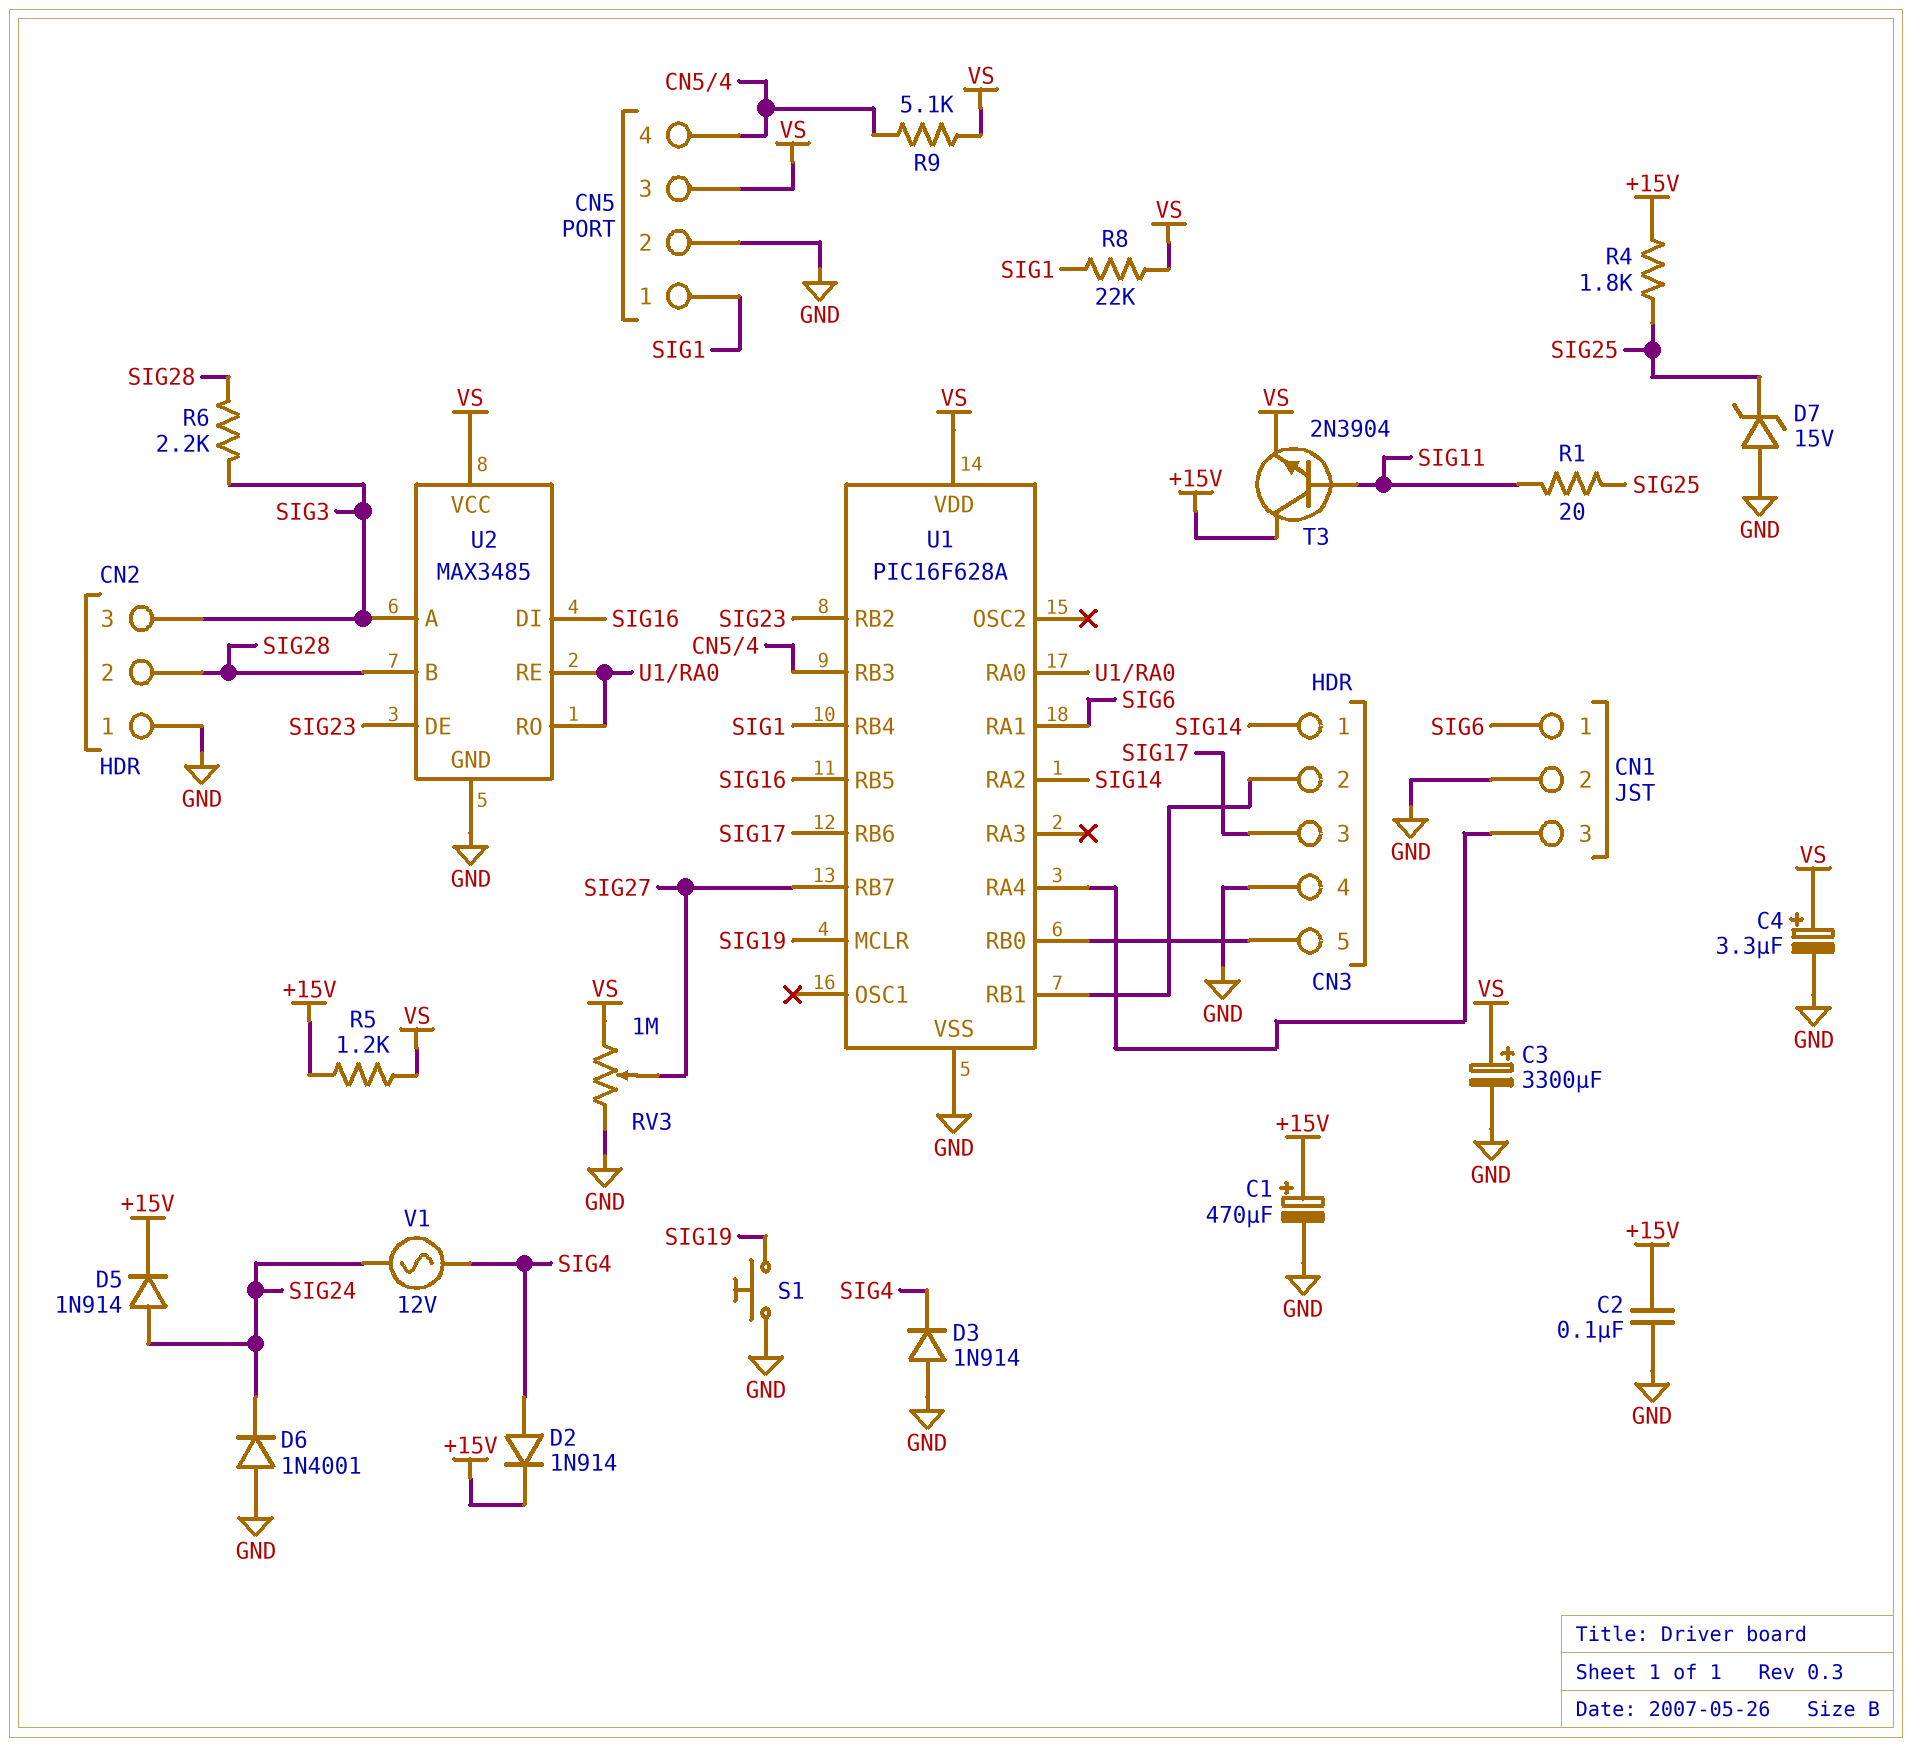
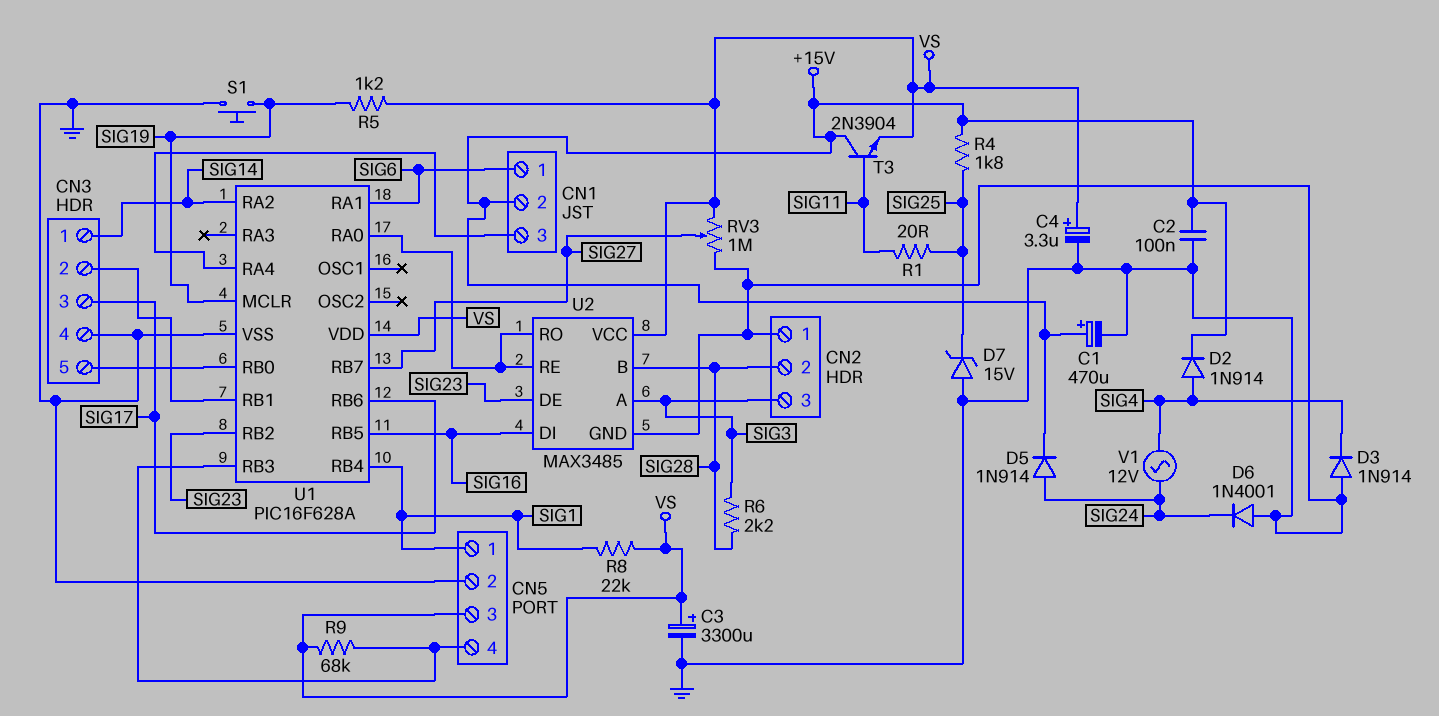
CN1 pin 2: GND -> +15V
R5: 1.2k (+15V, VS) -> 1.2k (SIG19, VS)
R9: 5.1k (CN5/4, VS) -> 68k (CN5/4, VS)

